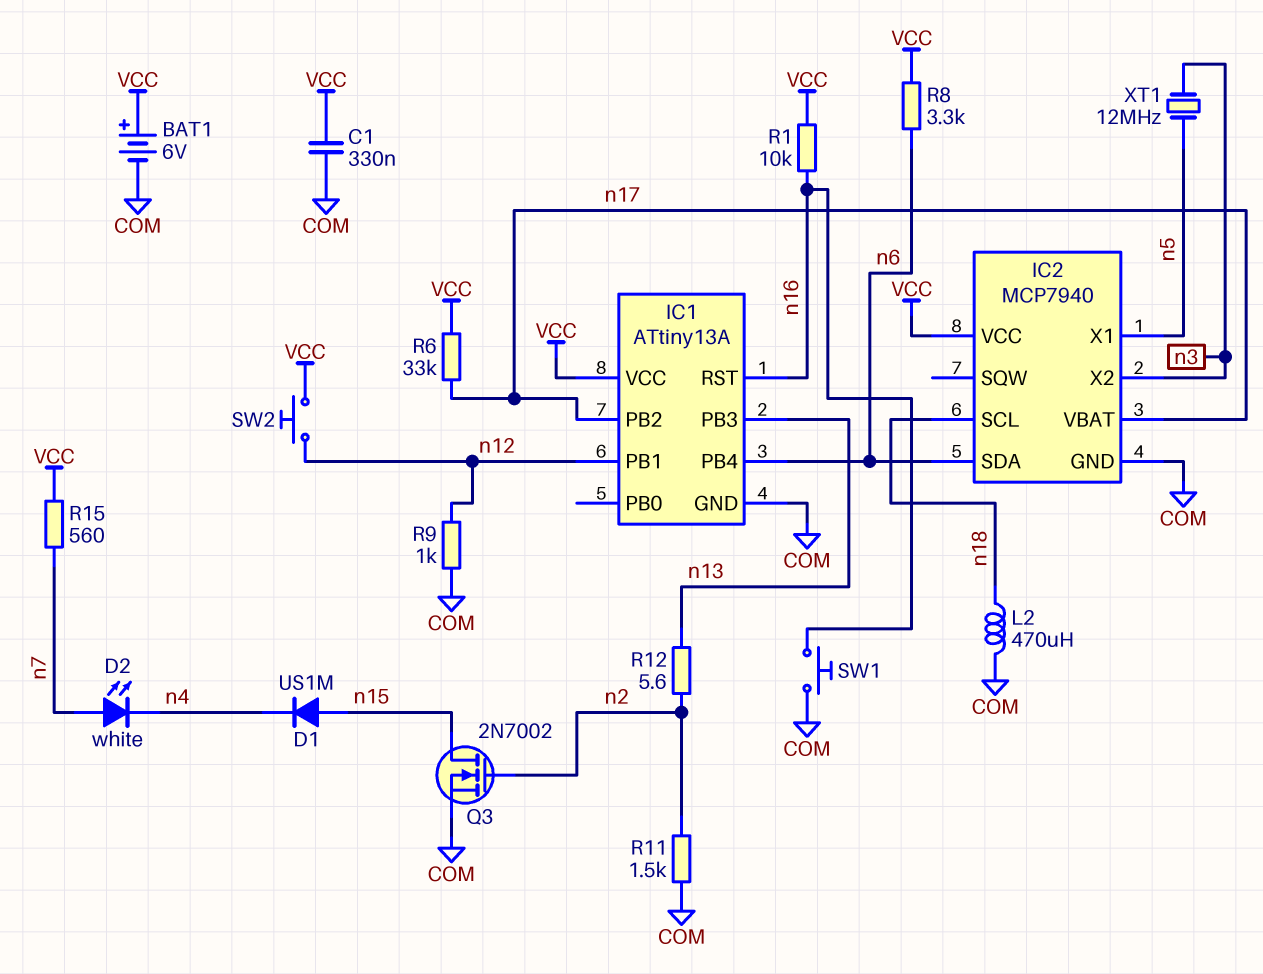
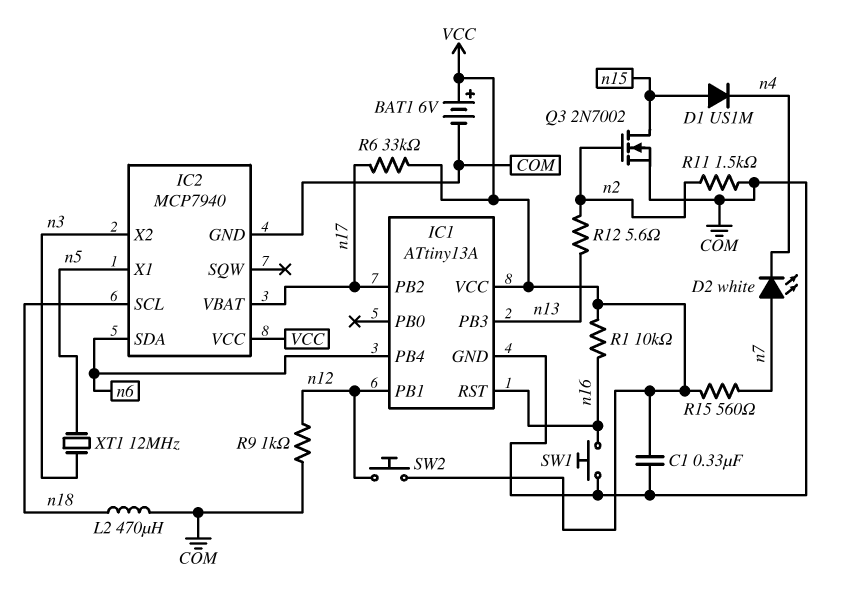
R8: 3.3k (VCC, n6) -> none

